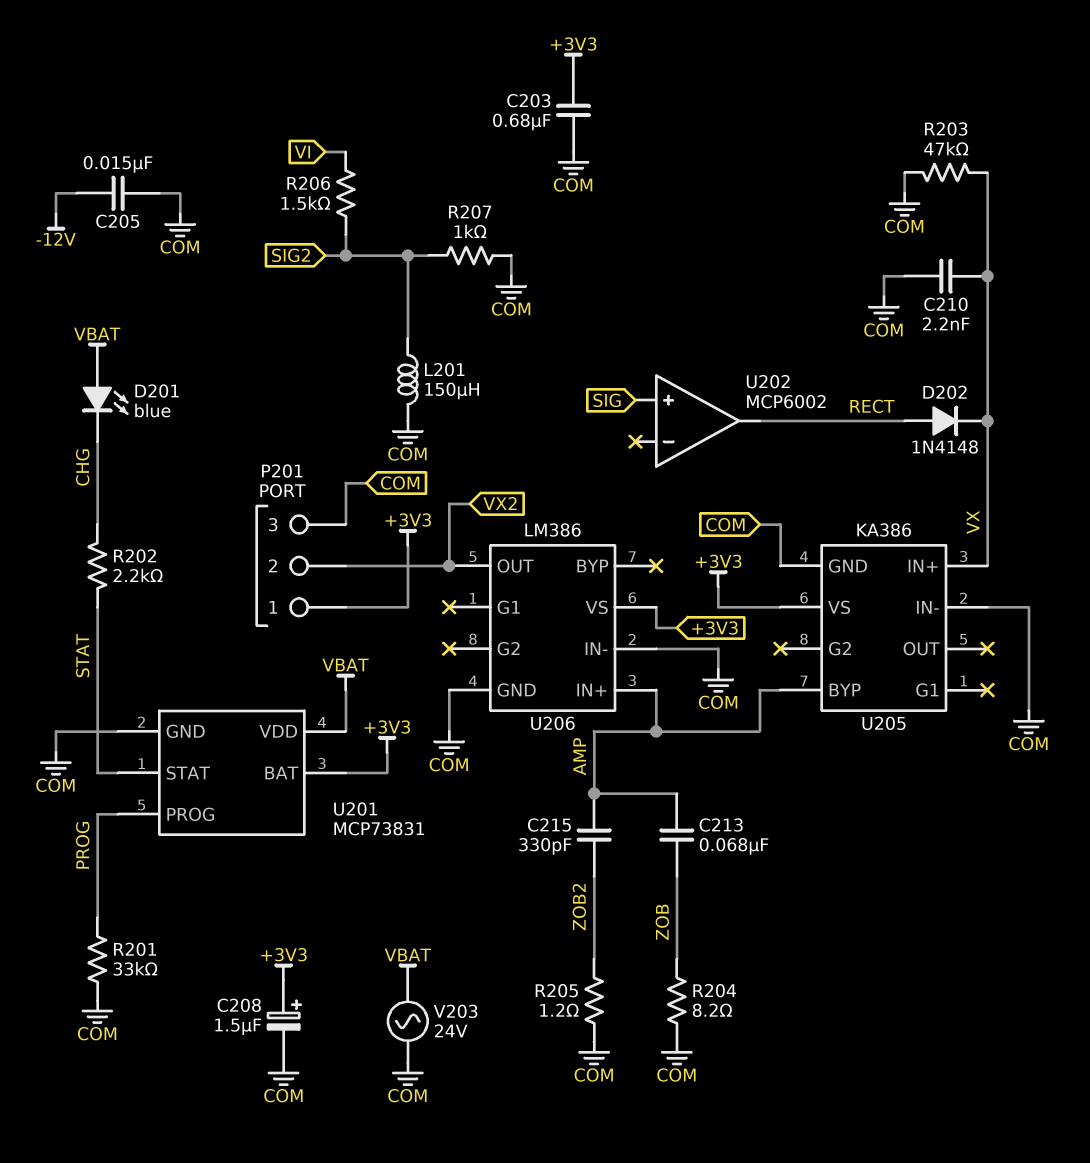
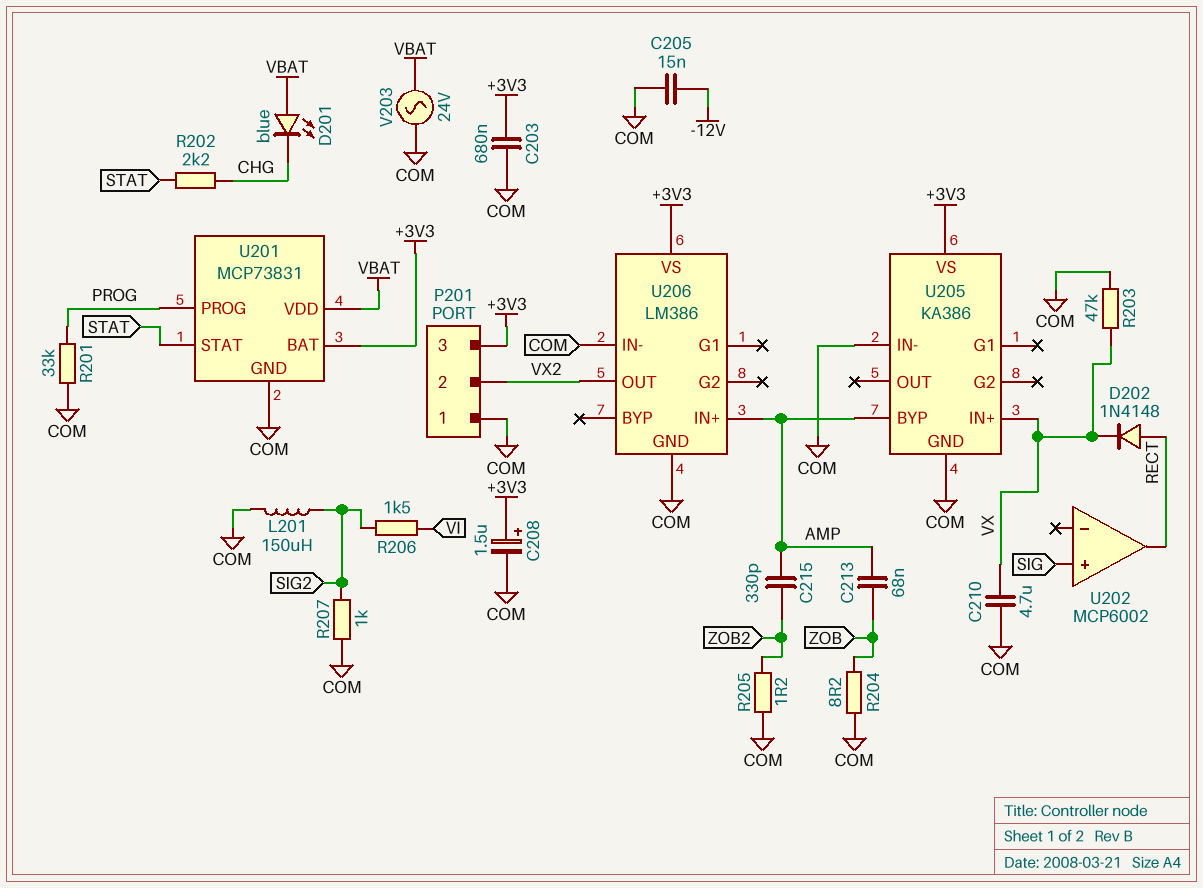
C210: 2.2nF (COM, VX) -> 4.7uF (COM, VX)
P201 pin 1: +3V3 -> COM
P201 pin 3: COM -> +3V3

